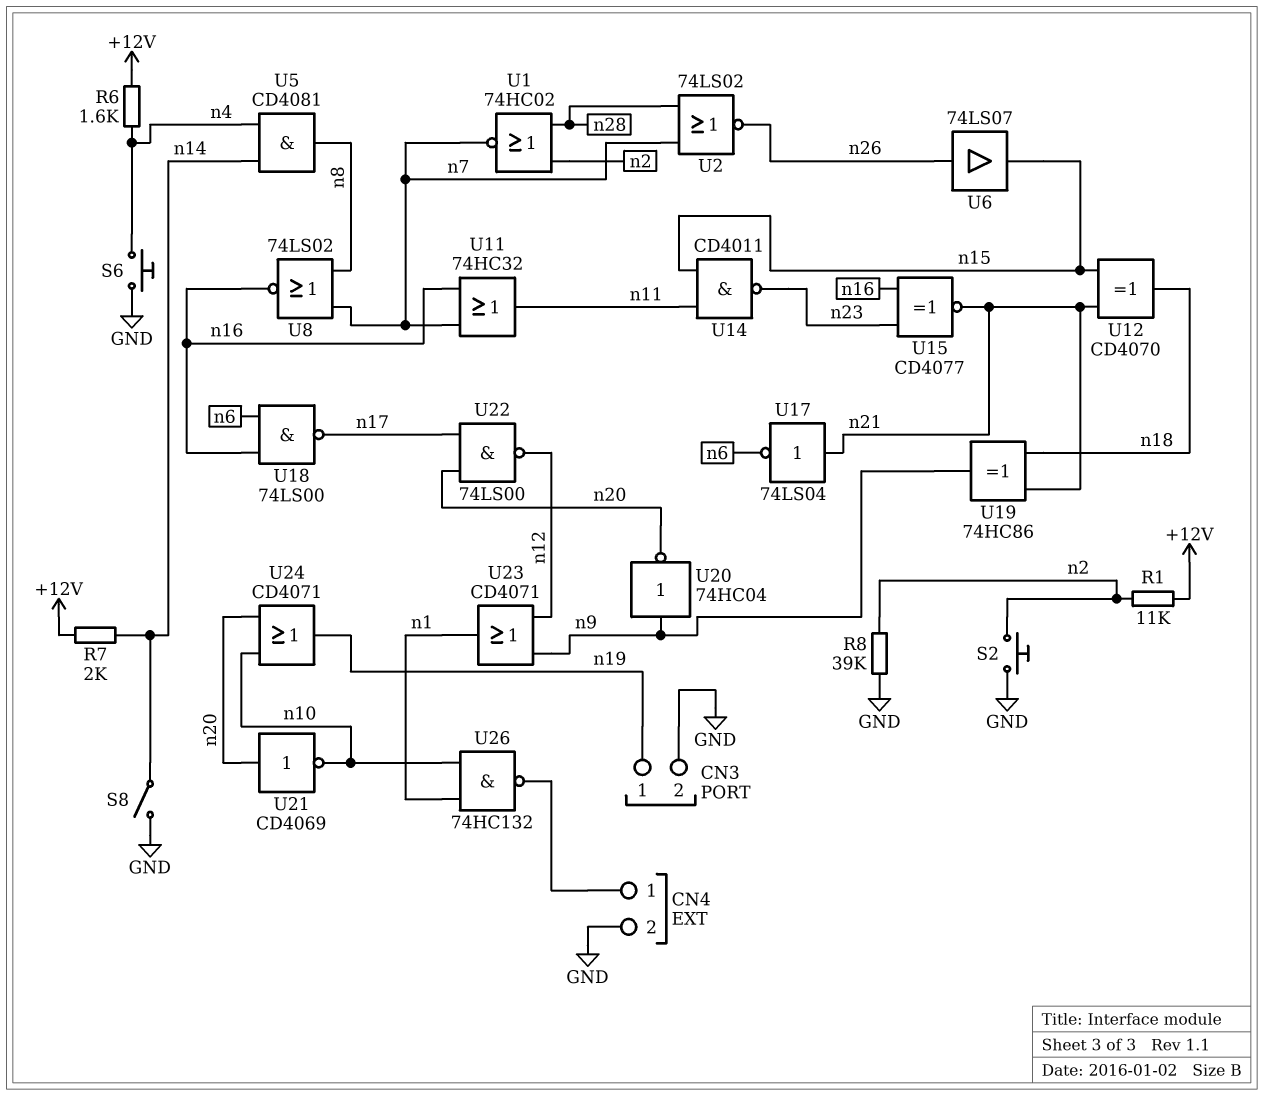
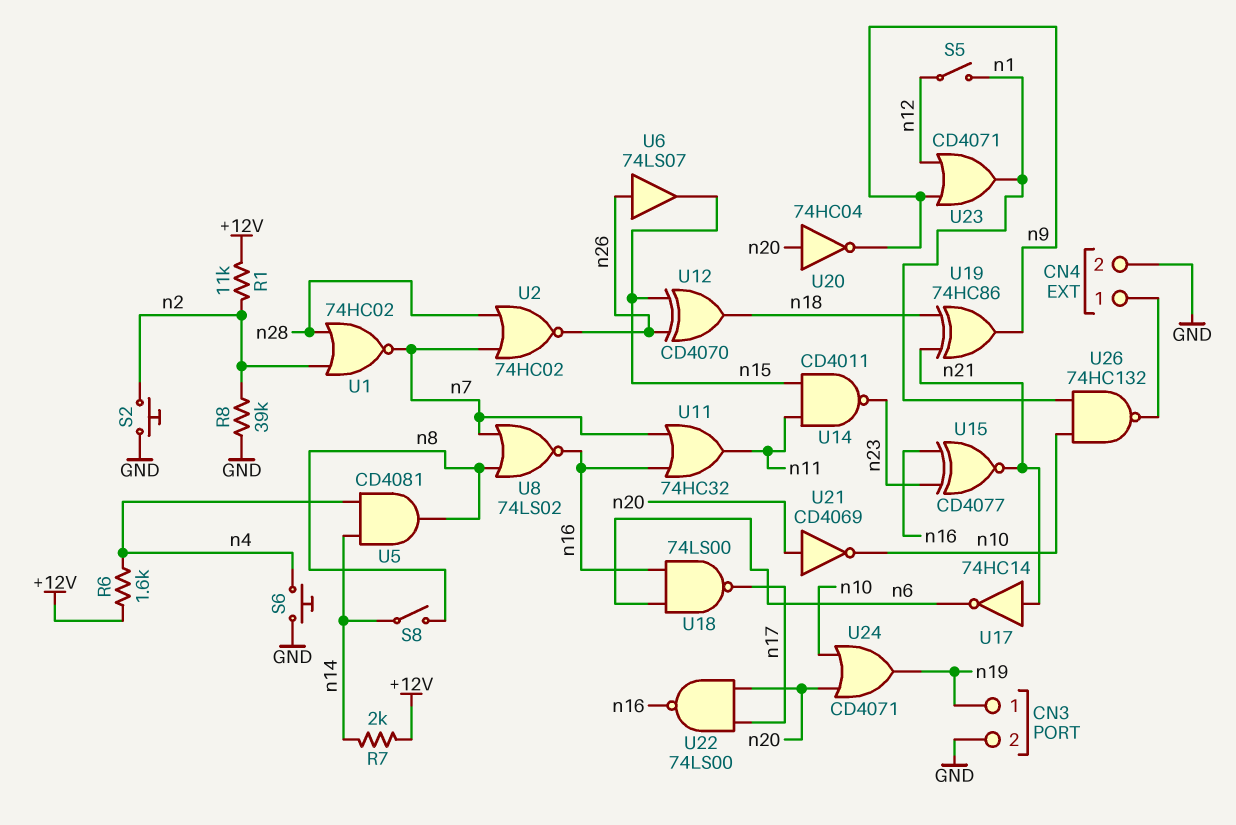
S5: none -> switch (n1, n12)
S8: switch (GND, n14) -> switch (n8, n14)
U2: NOR 74LS02 (in n7, in n28, out n26) -> NOR 74HC02 (in n7, in n28, out n26)
U12: XOR CD4070 (in n15, in n21, out n18) -> XOR CD4070 (in n15, in n26, out n18)
U17: NOT 74LS04 (in n21, out n6) -> NOT 74HC14 (in n21, out n6)
U20: NOT 74HC04 (in n9, out n20) -> NOT 74HC04 (in n20, out n9)
U22: NAND 74LS00 (in n17, in n20, out n12) -> NAND 74LS00 (in n17, in n20, out n16)

